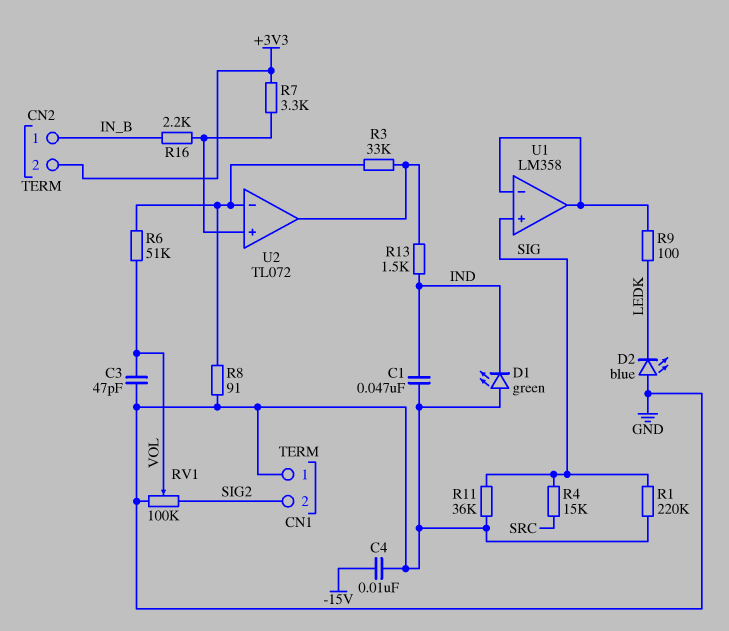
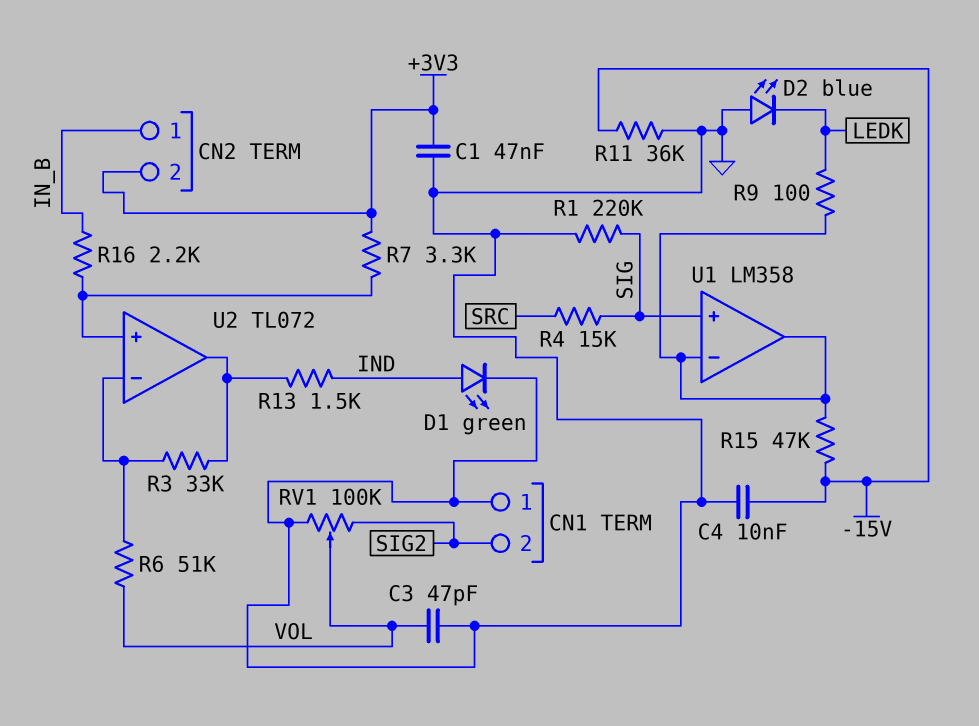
C1: 47nF (GND, IND) -> 47nF (+3V3, GND)
D1: LED green (A GND, K IND) -> LED green (A IND, K GND)
R8: 91 (GND, U2/in-) -> none
R11: 36k (GND, SIG) -> 36k (-15V, GND)
R15: none -> 47k (-15V, U1/in-)

